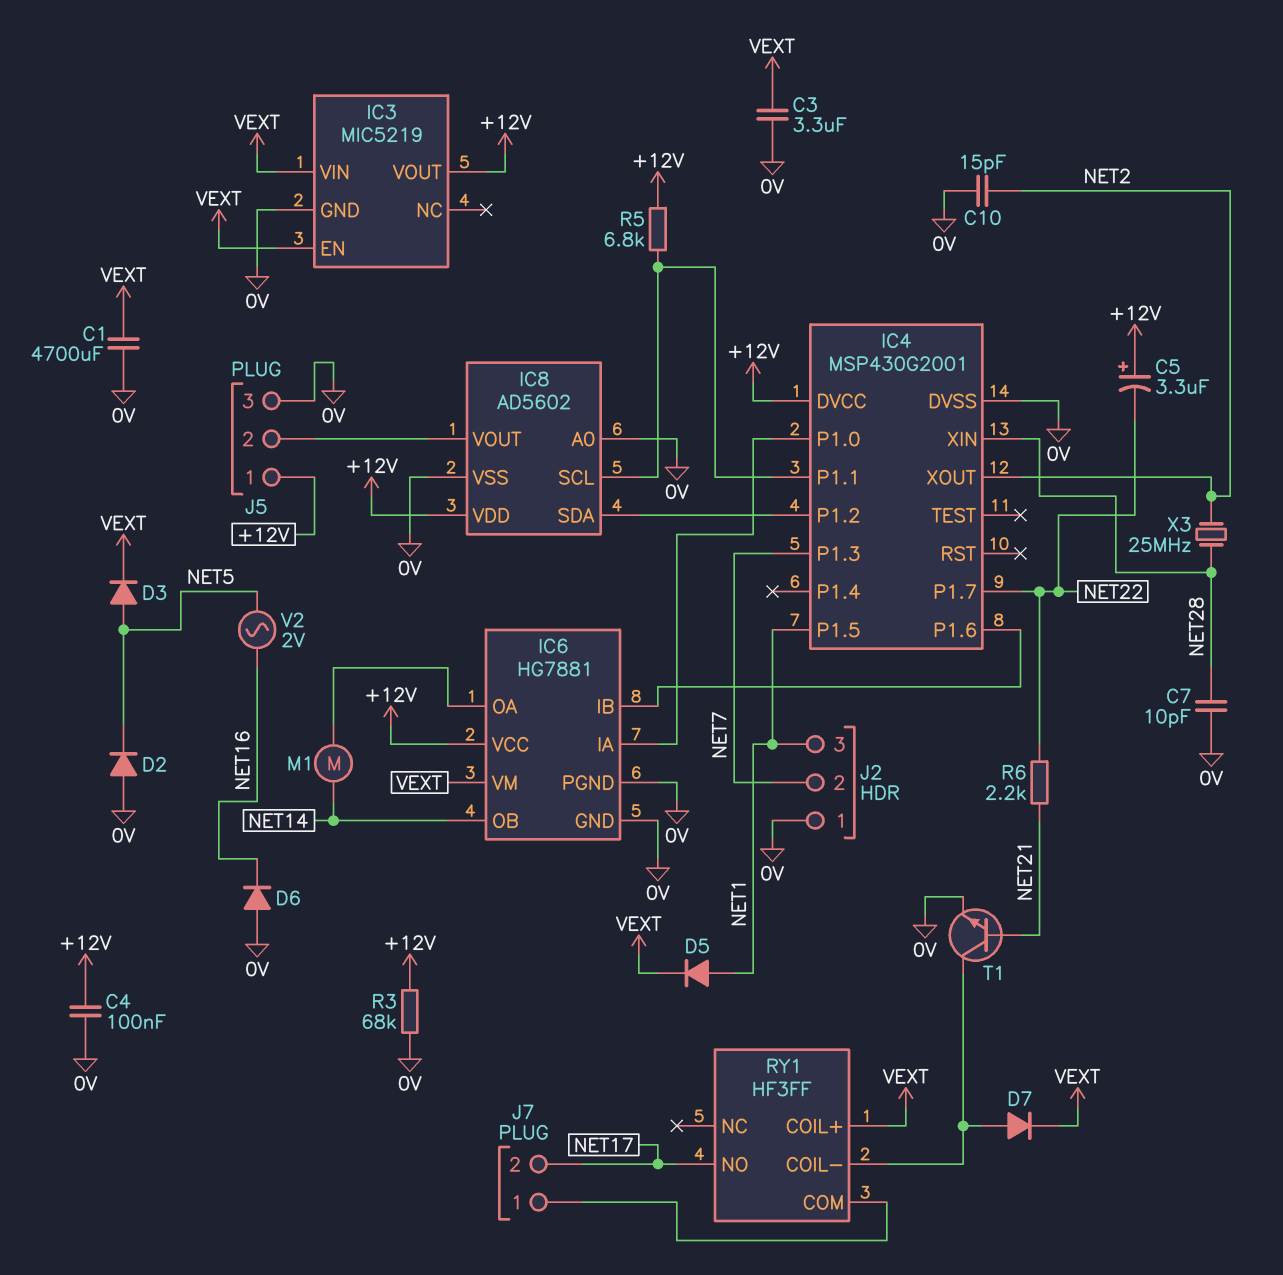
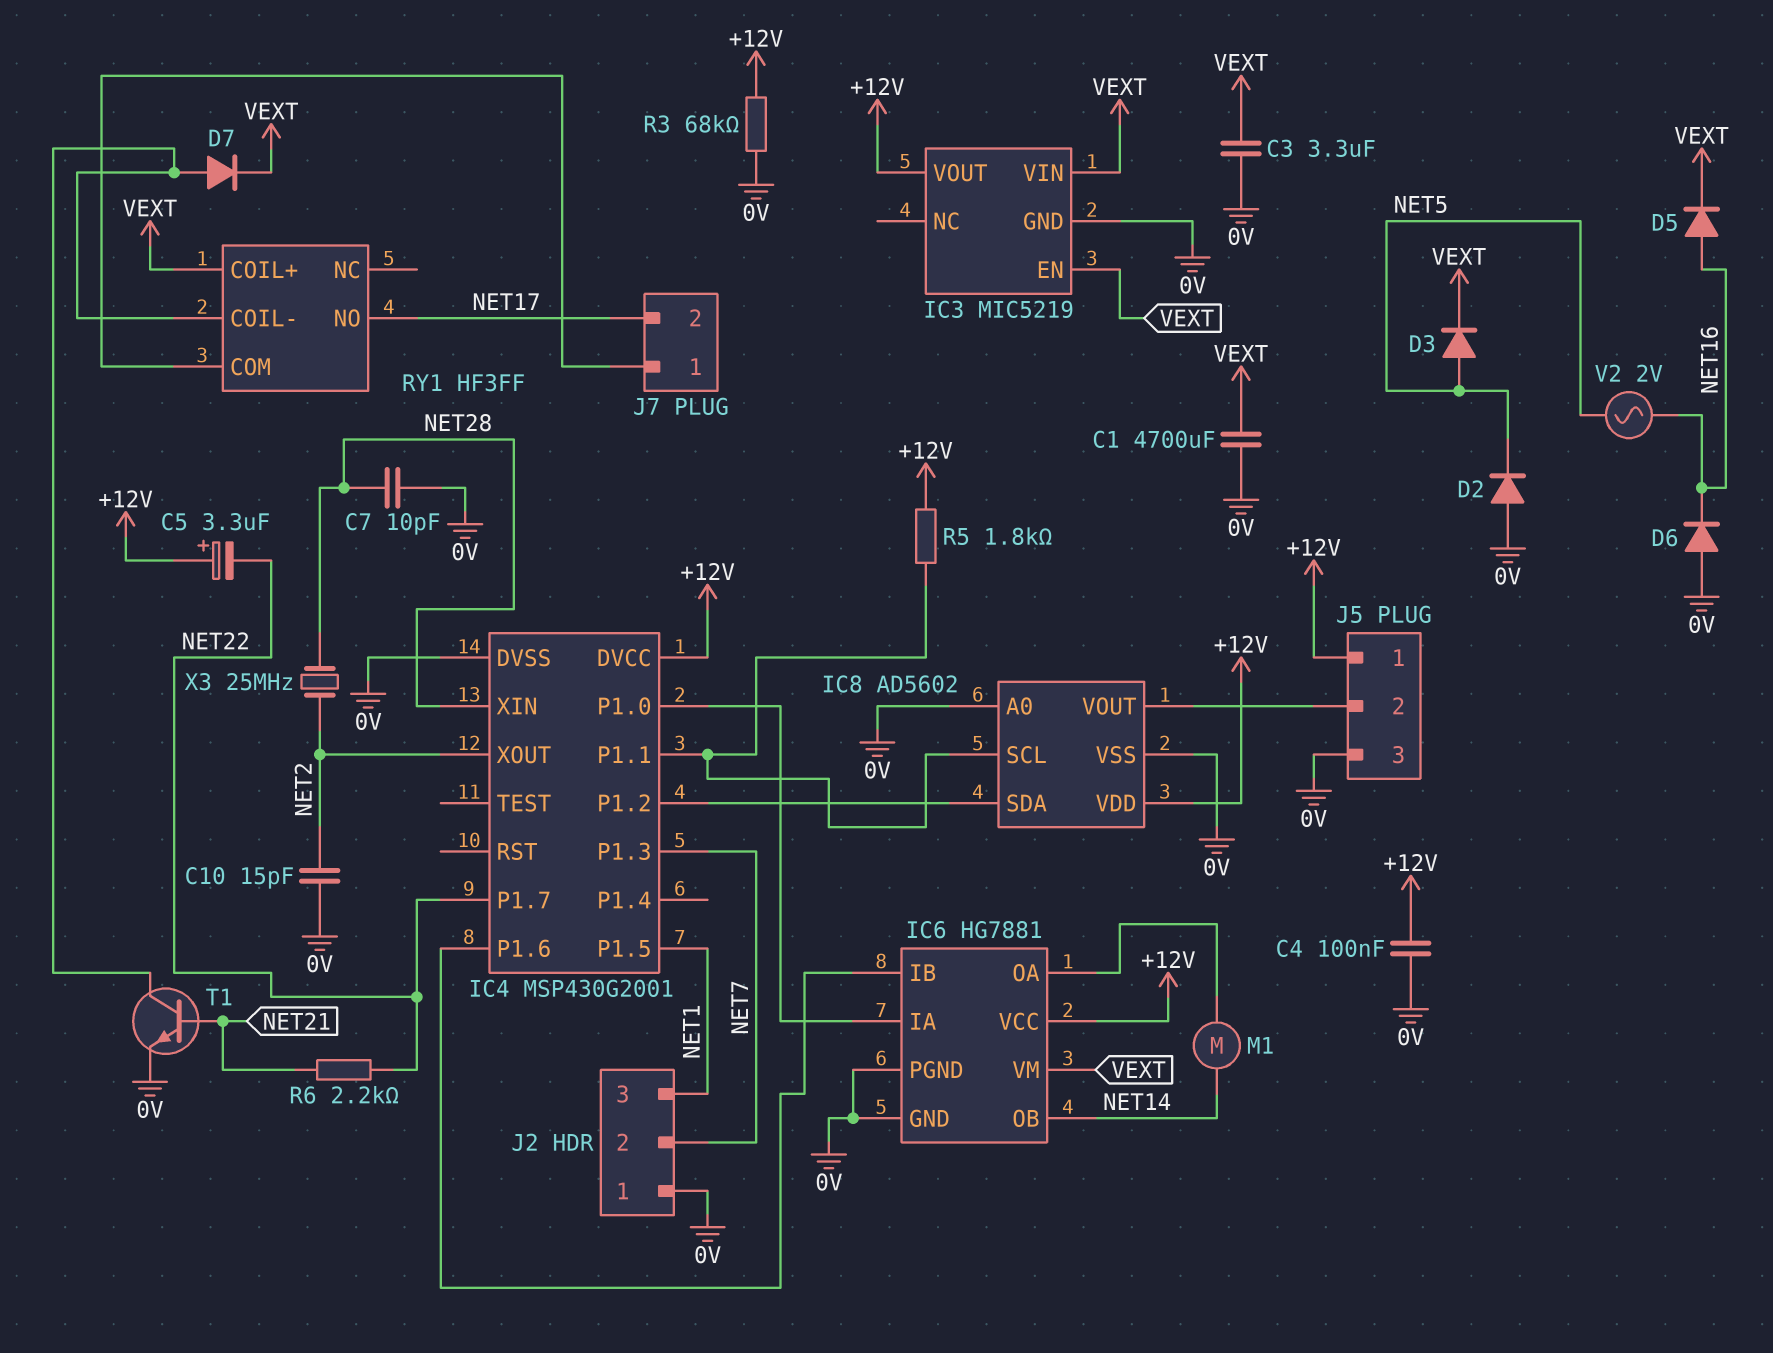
D5: diode (A NET1, K VEXT) -> diode (A NET16, K VEXT)
R5: 6.8k (+12V, IC4/P1.1) -> 1.8k (+12V, IC4/P1.1)

